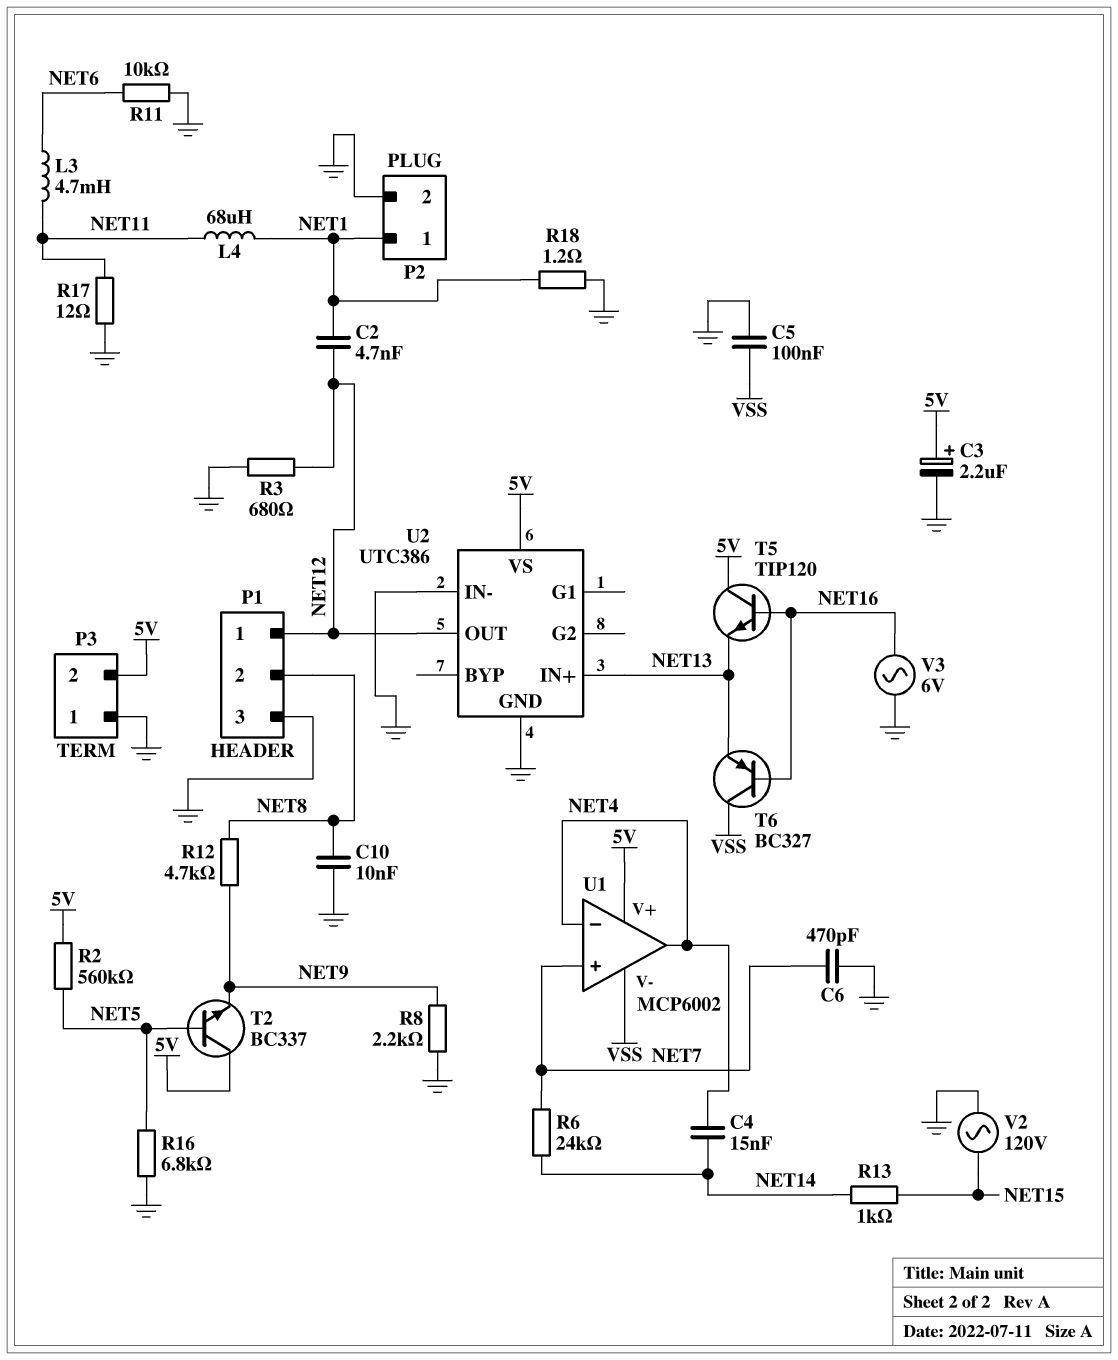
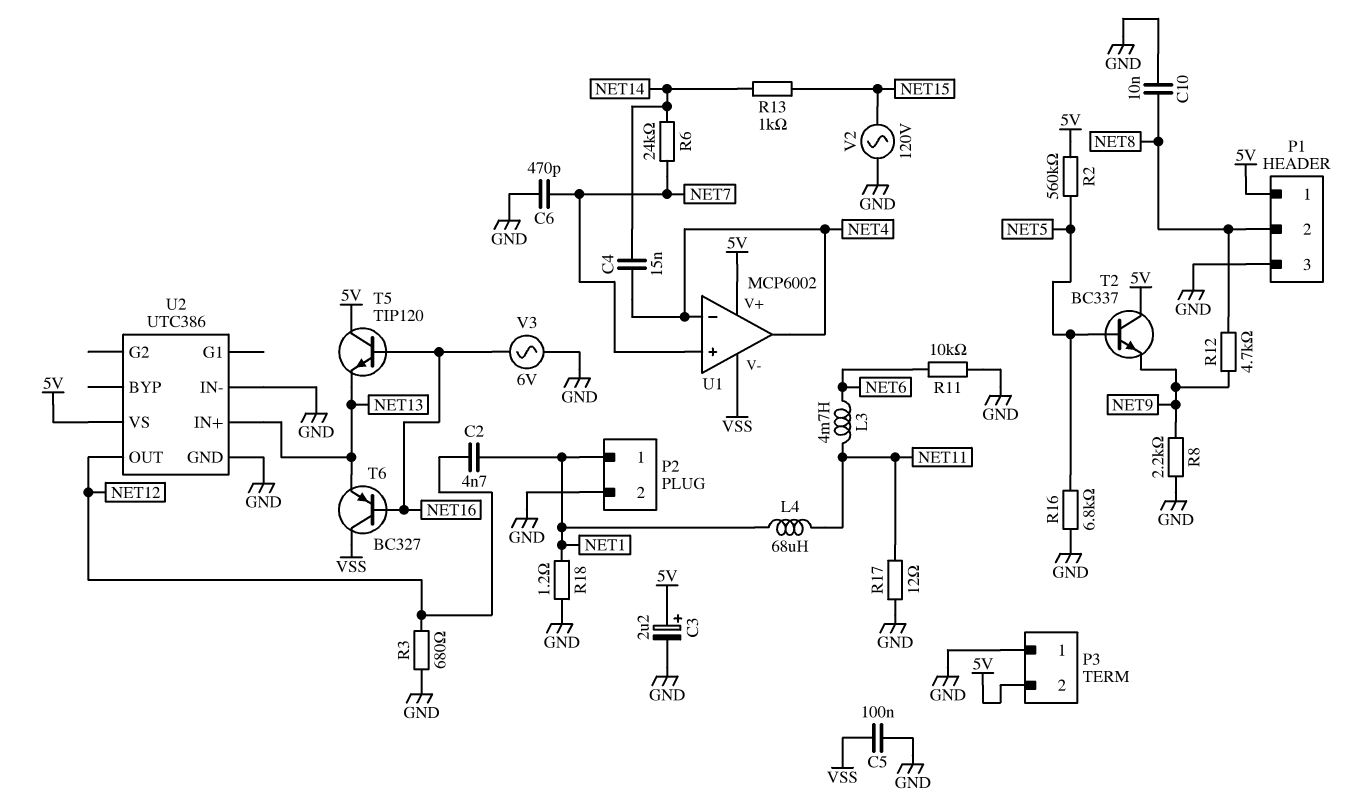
P1 pin 1: NET12 -> 5V

